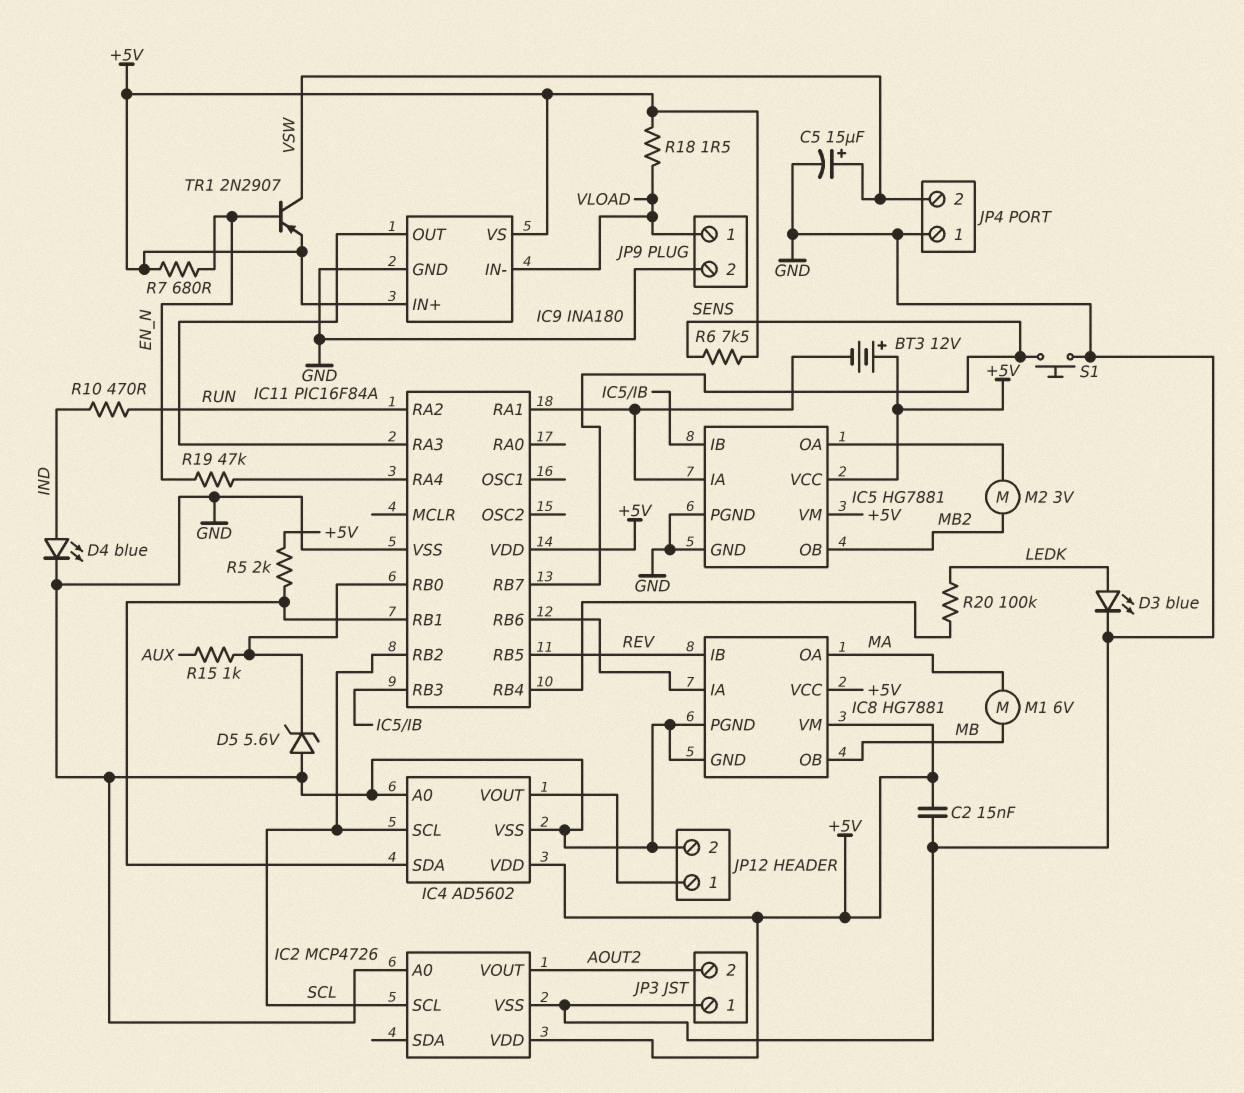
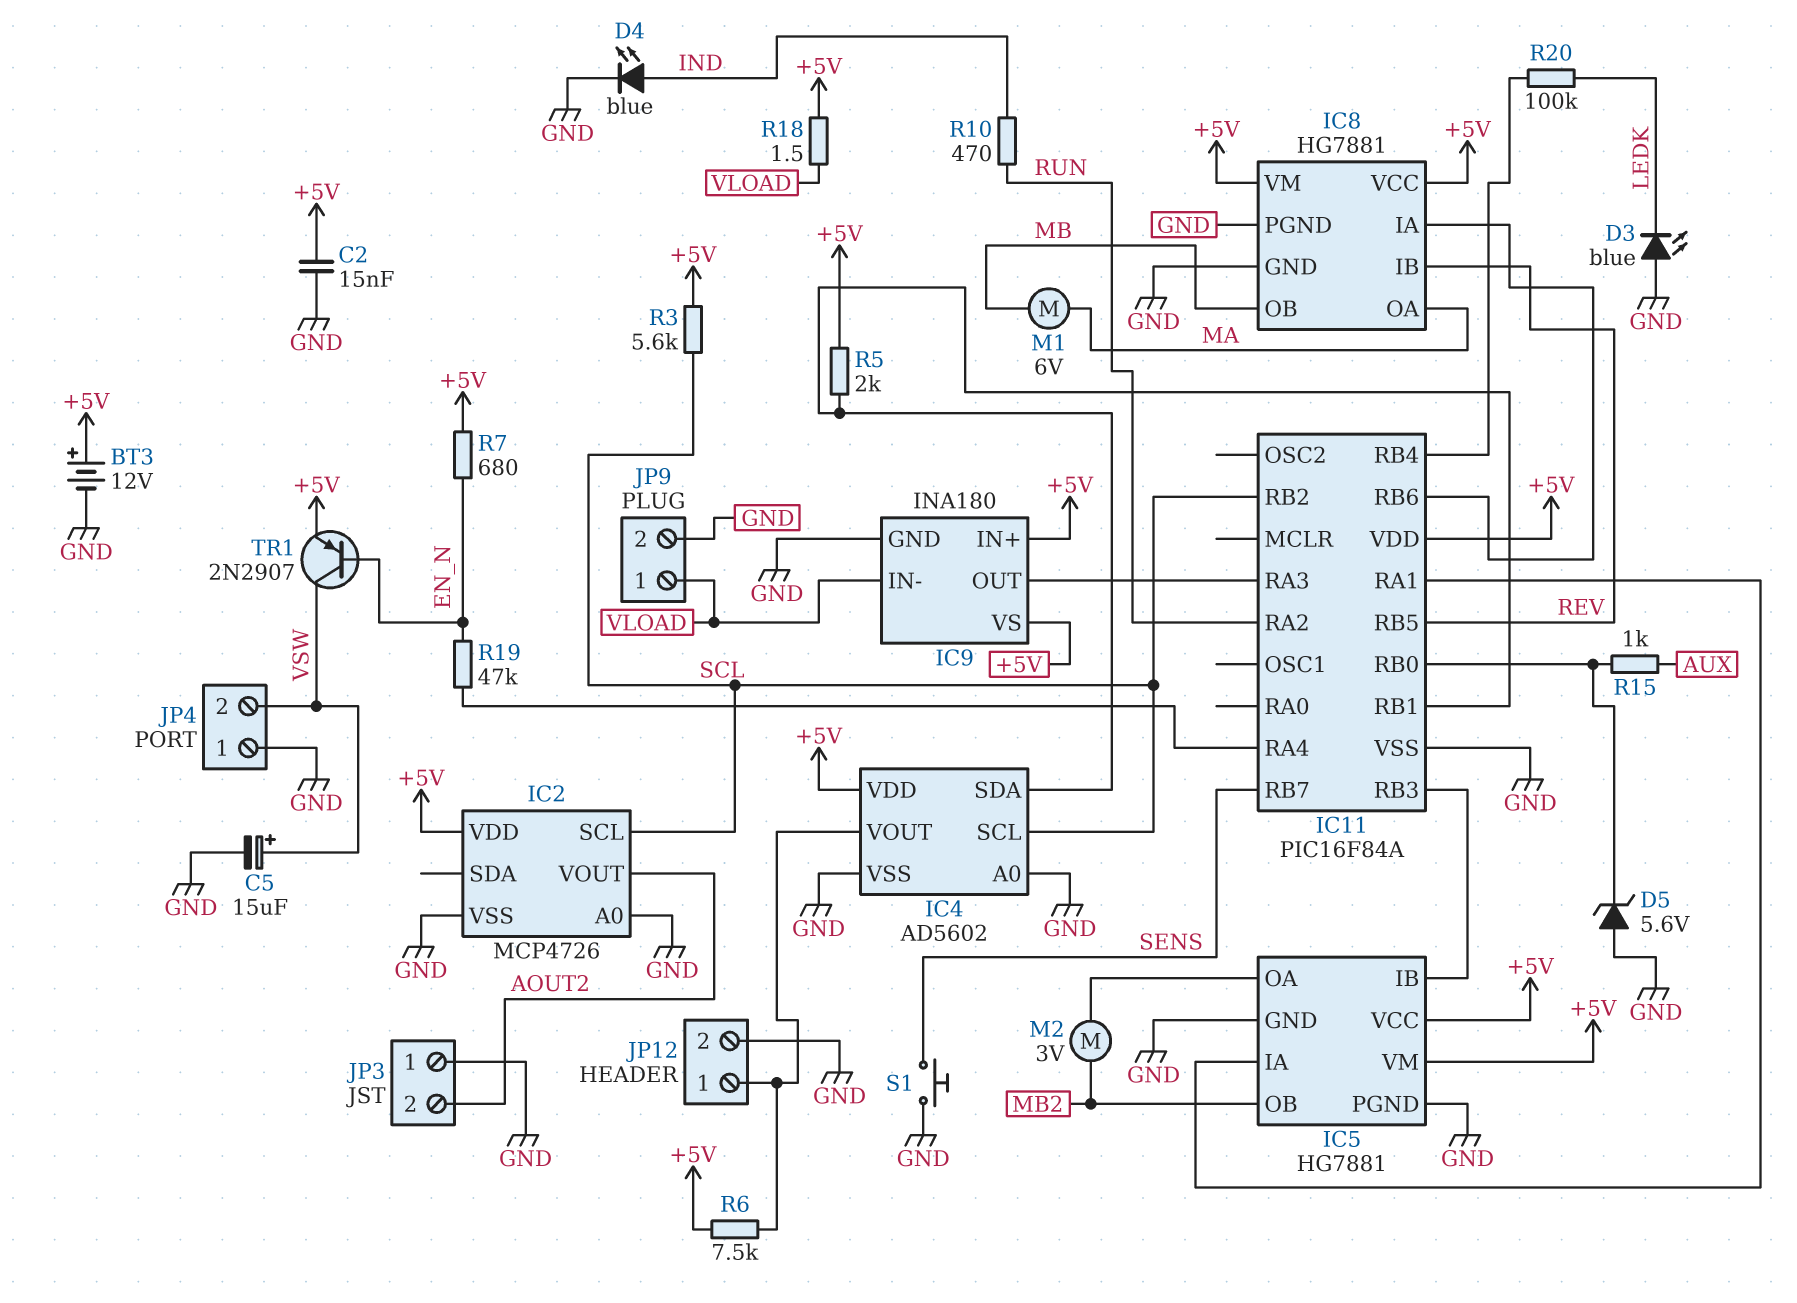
BT3: 12V (plus +5V, minus IC5/IA) -> 12V (plus +5V, minus GND)
D3: LED blue (A LEDK, K GND) -> LED blue (A GND, K LEDK)
R3: none -> 5.6k (+5V, SCL)
R6: 7.5k (+5V, SENS) -> 7.5k (+5V, IC4/VOUT)

